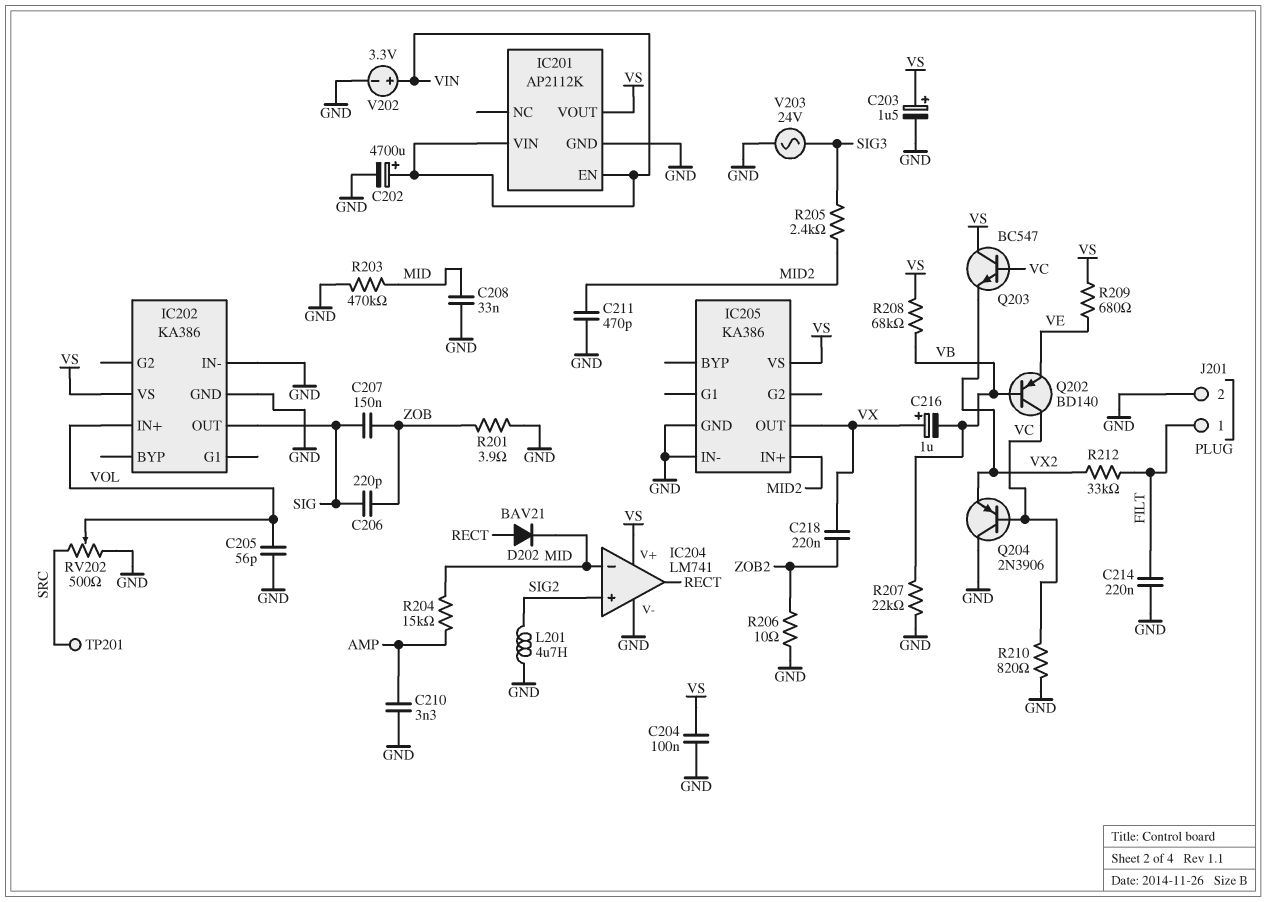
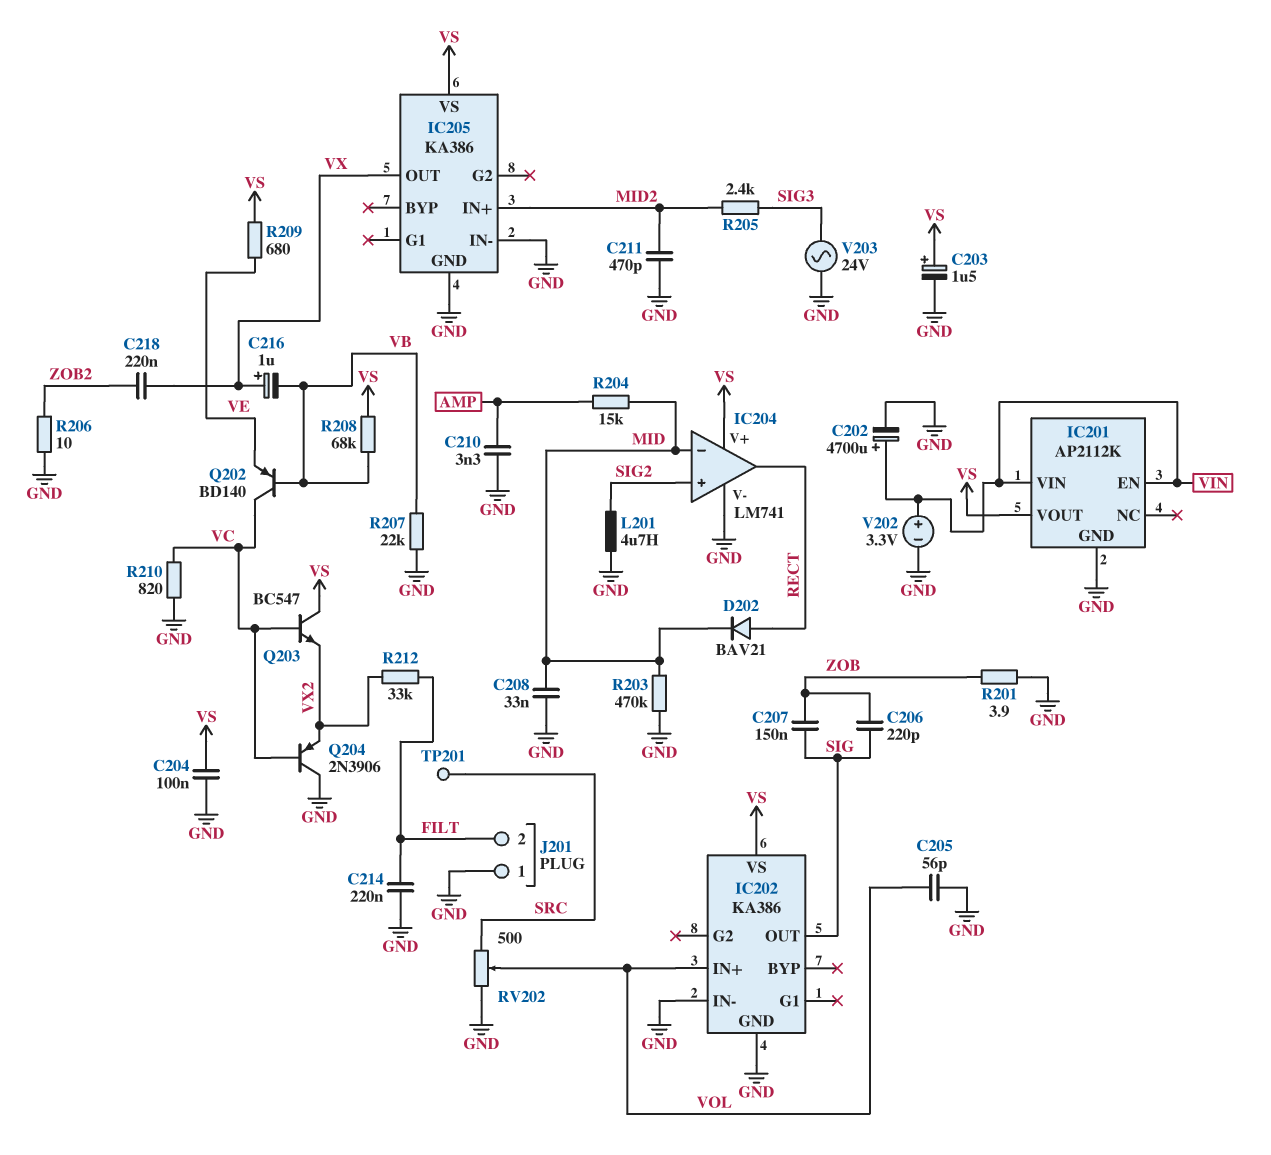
J201 pin 1: FILT -> GND
J201 pin 2: GND -> FILT

